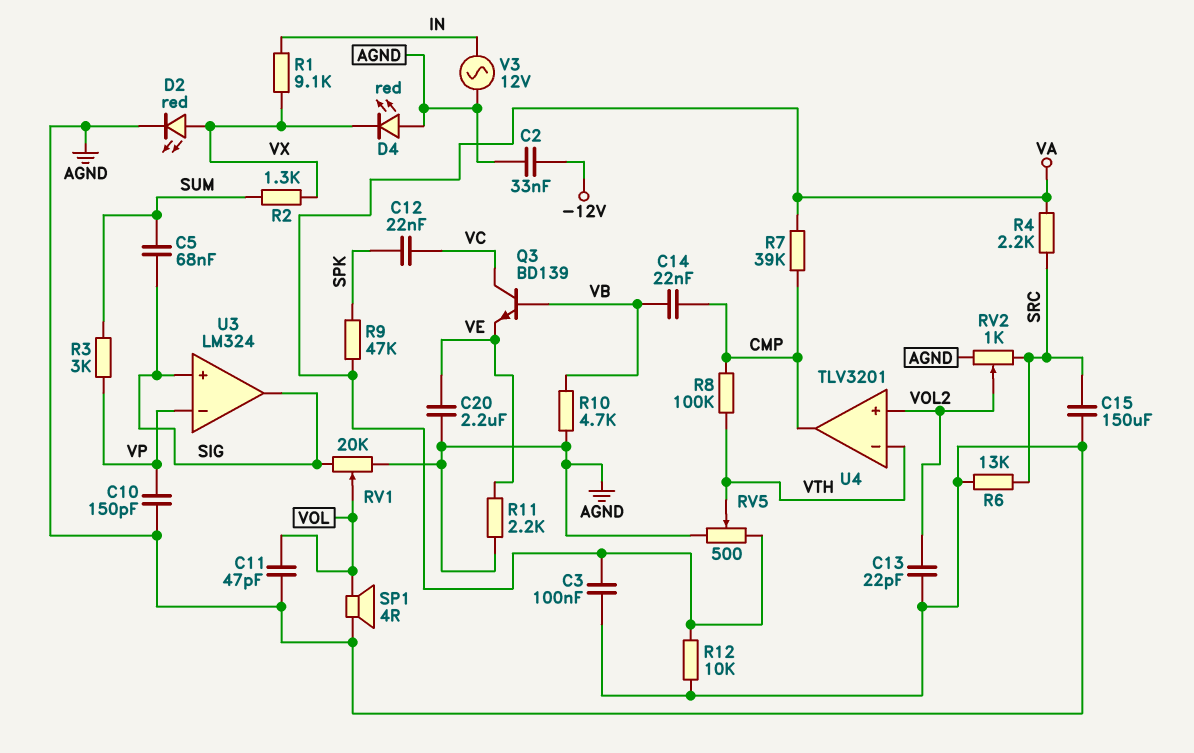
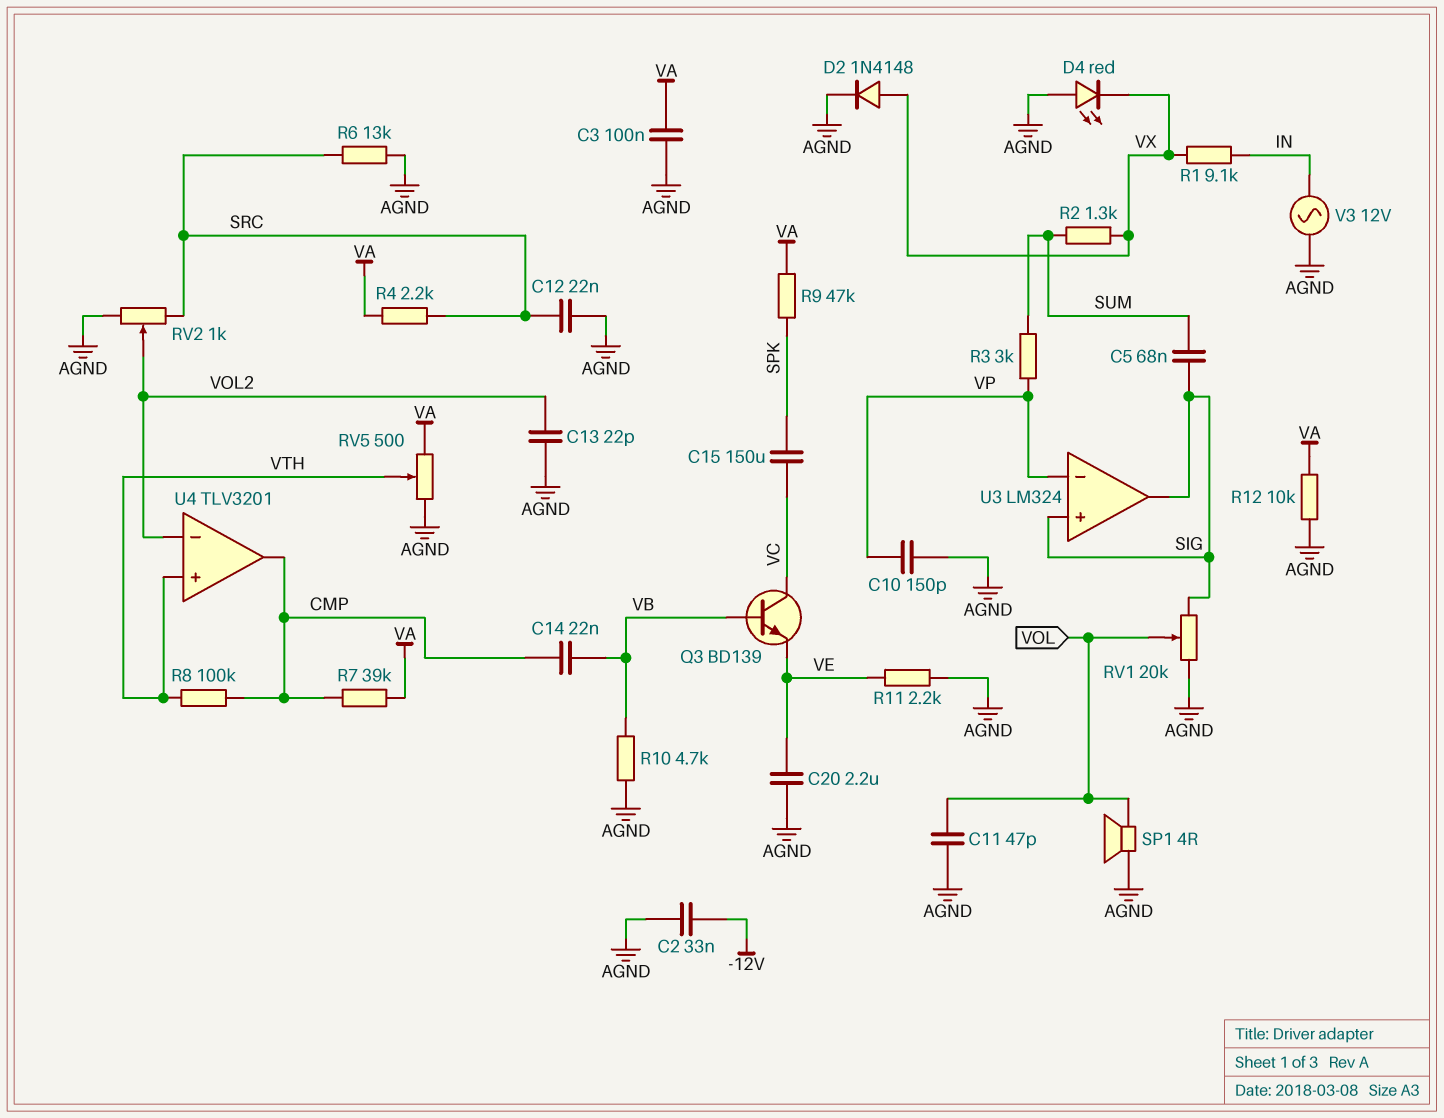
C12: 22nF (SPK, VC) -> 22nF (AGND, SRC)
C15: 150uF (AGND, SRC) -> 150uF (SPK, VC)
D2: LED red (A VX, K AGND) -> diode 1N4148 (A VX, K AGND)
U4 pin in+: VOL2 -> VTH
U4 pin in-: VTH -> VOL2

